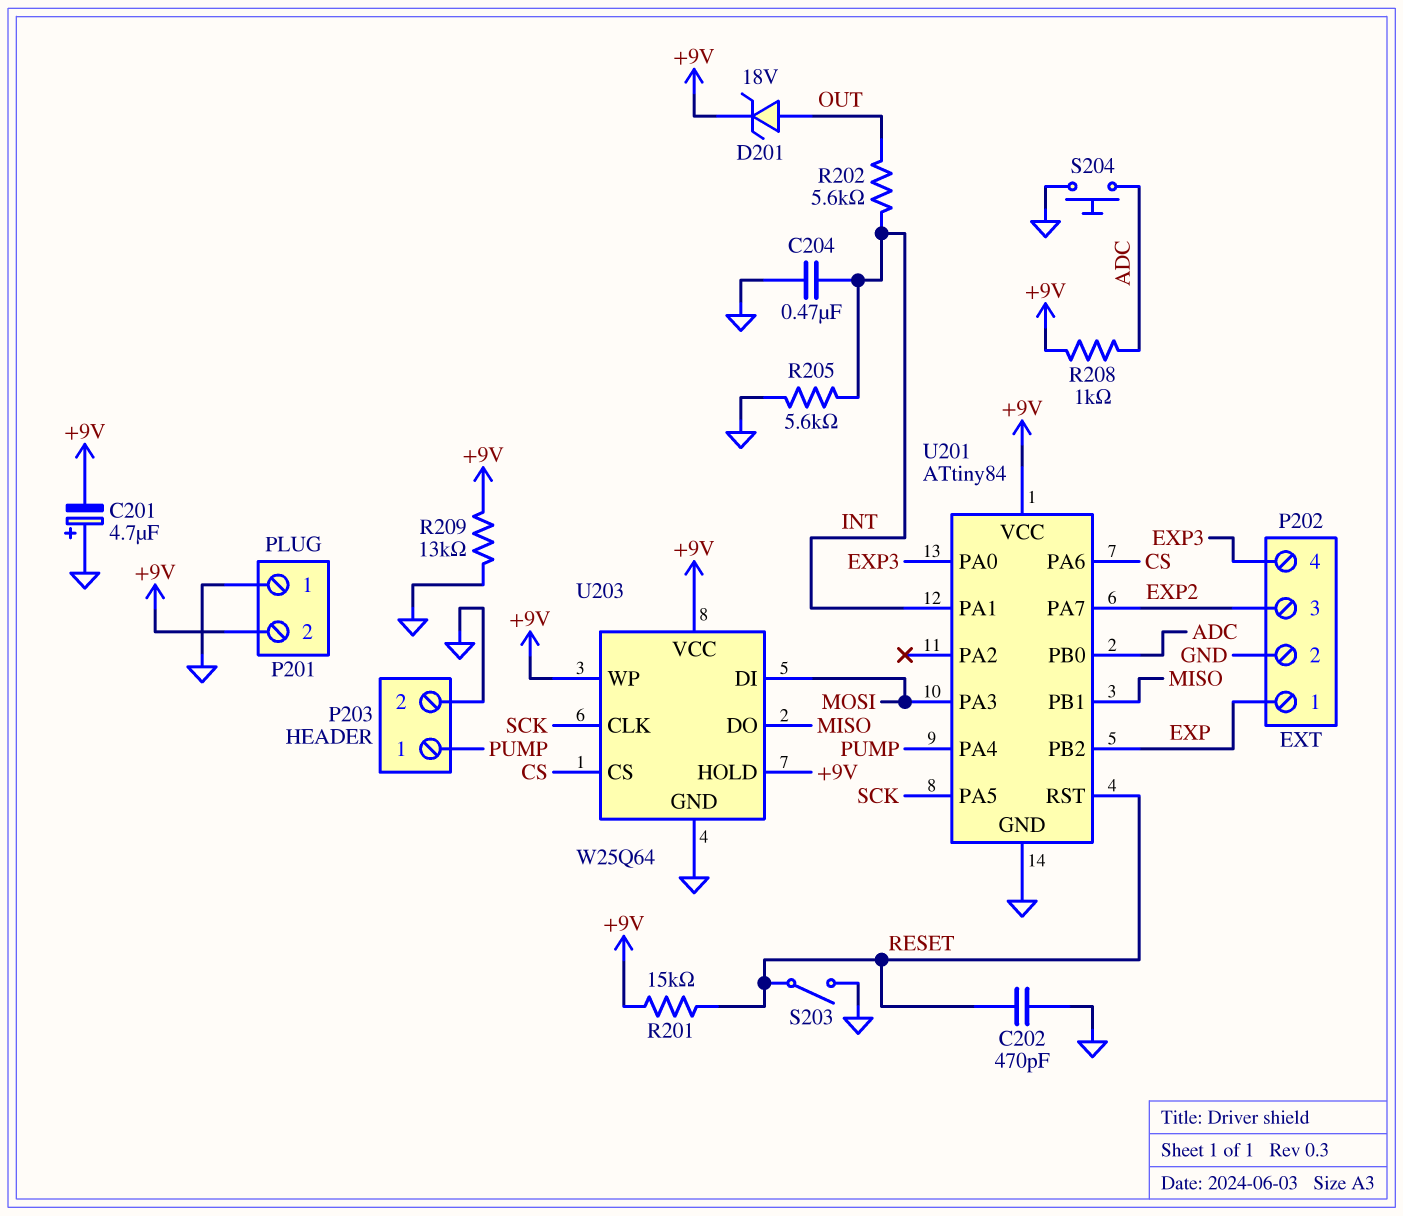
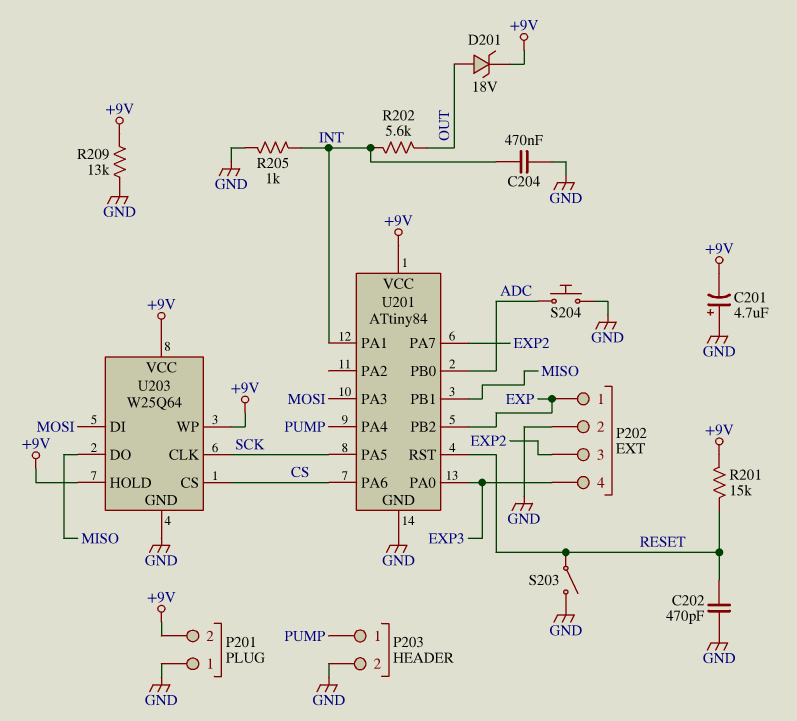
R205: 5.6k (GND, INT) -> 1k (GND, INT)
R208: 1k (+9V, ADC) -> none

